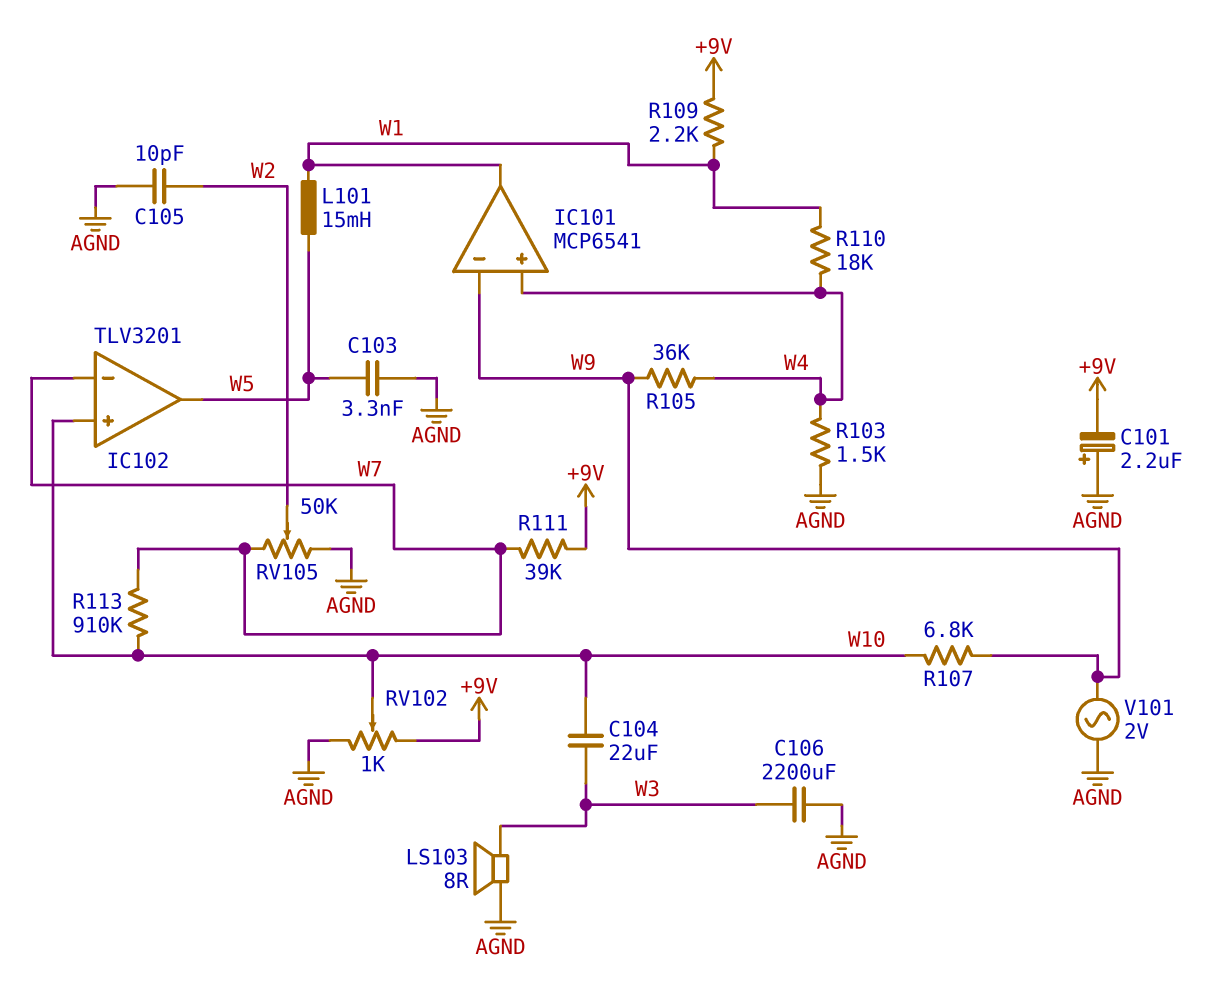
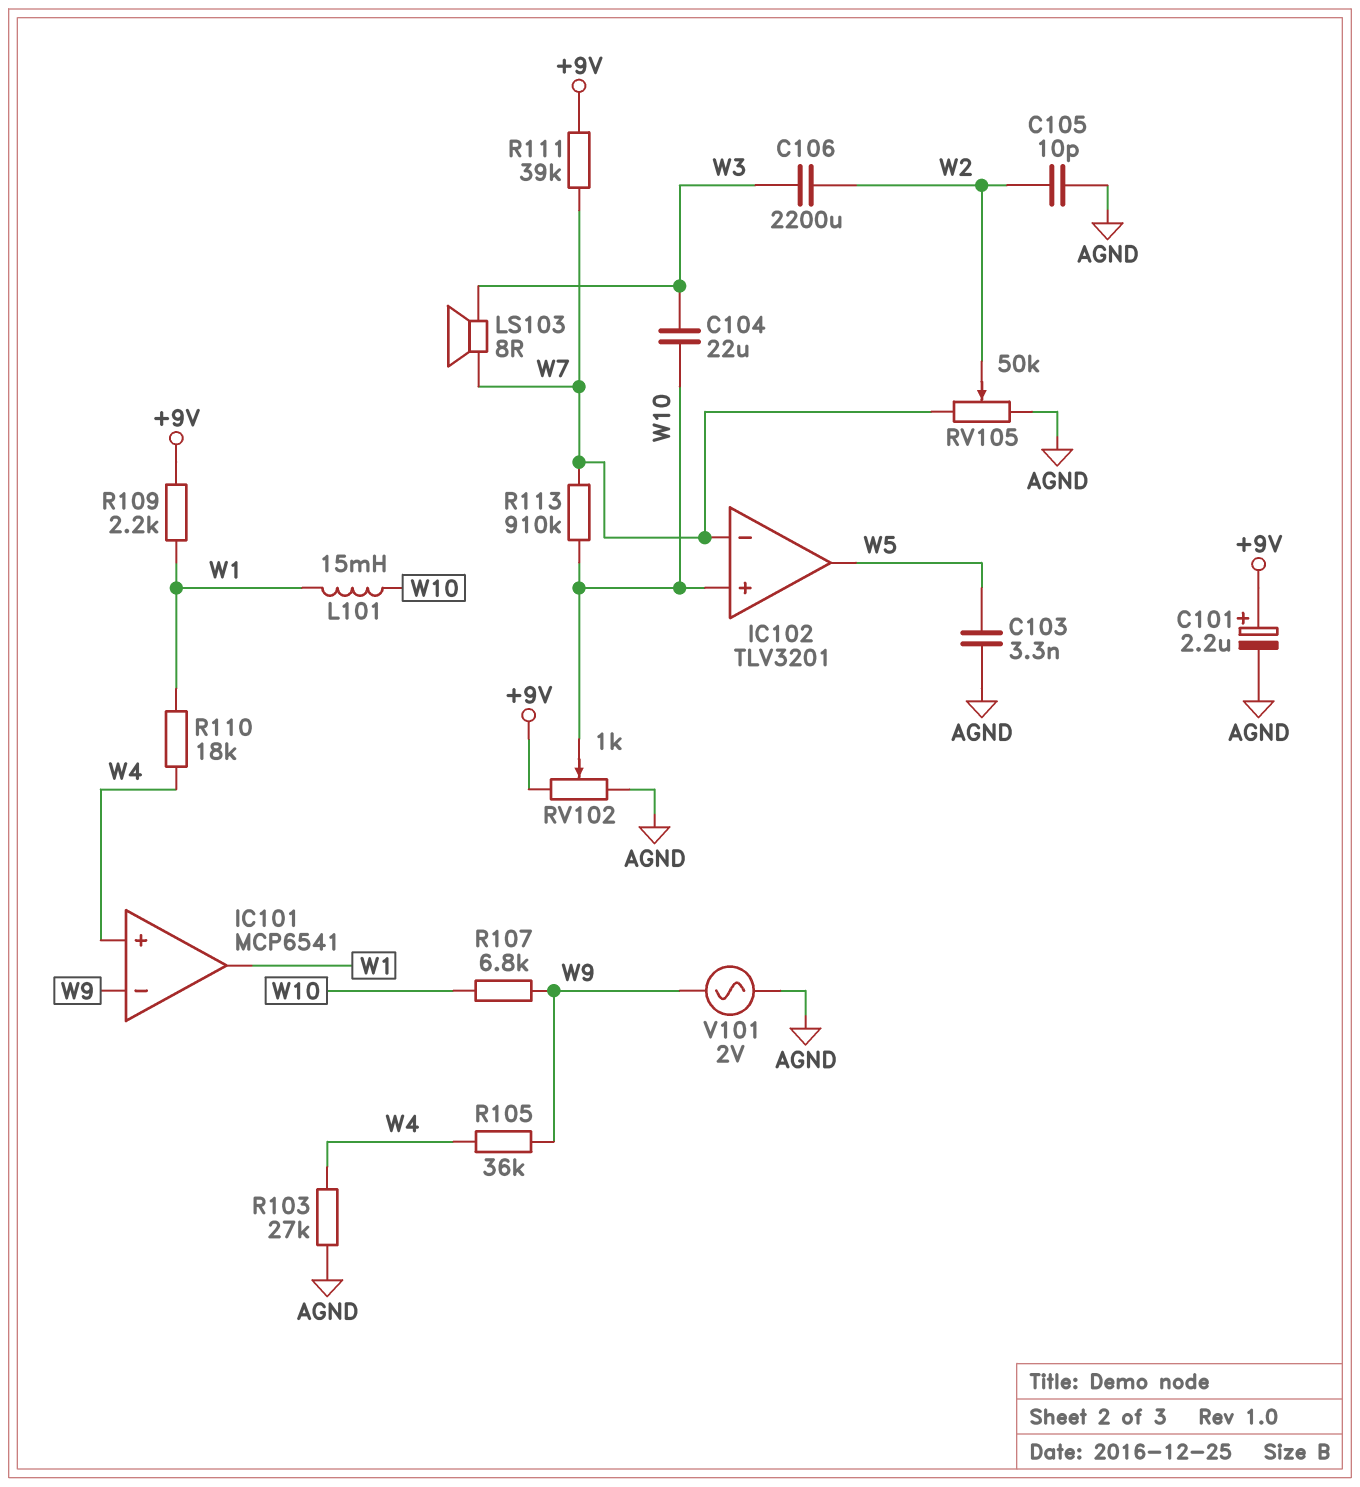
C101: 2.2uF (plus AGND, minus +9V) -> 2.2uF (plus +9V, minus AGND)
C106: 2200uF (AGND, W3) -> 2200uF (W2, W3)
L101: 15mH (W1, W5) -> 15mH (W1, W10)
LS103: speaker 8R (AGND, W3) -> speaker 8R (W3, W7)
R103: 1.5k (AGND, W4) -> 27k (AGND, W4)

